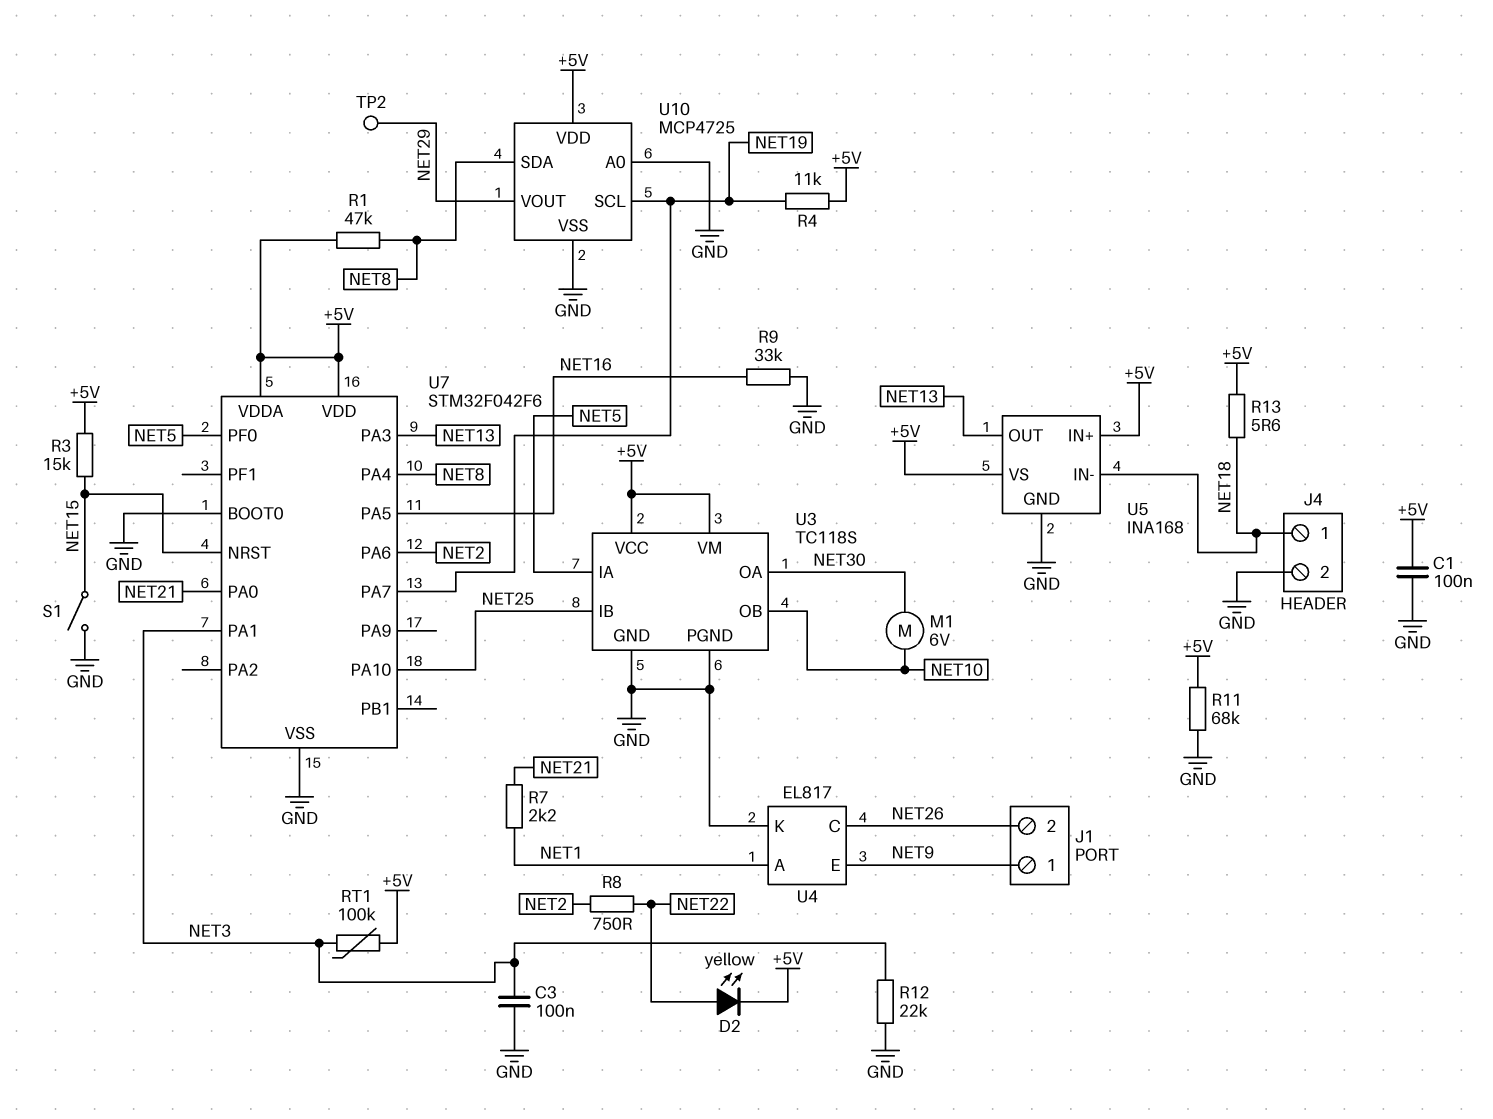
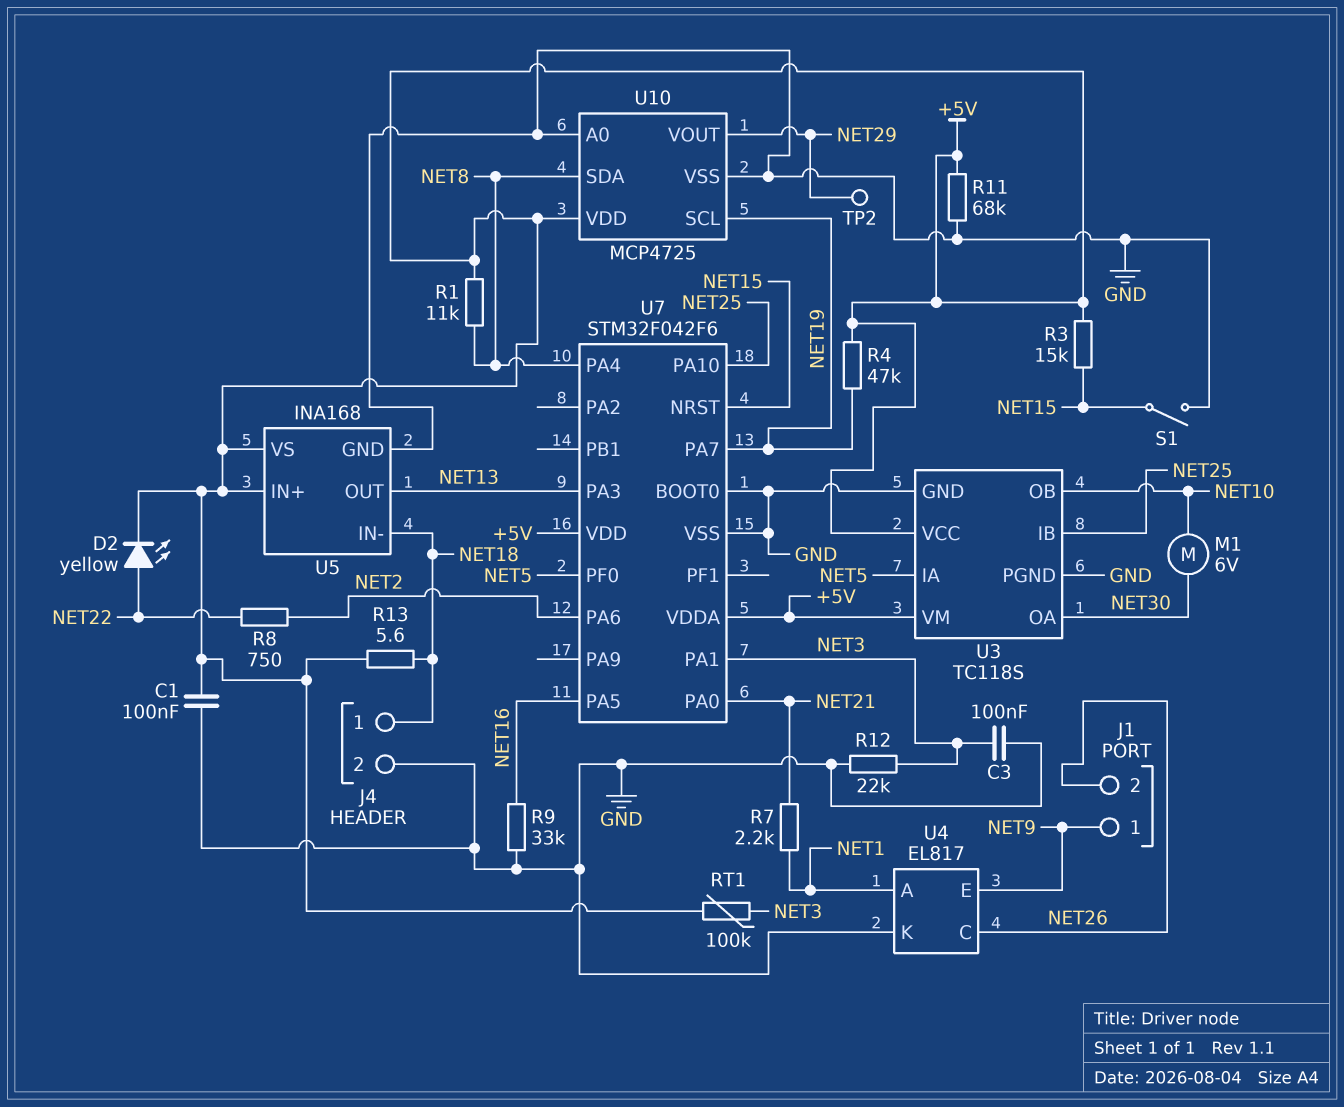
R1: 47k (+5V, NET8) -> 11k (+5V, NET8)
R4: 11k (+5V, NET19) -> 47k (+5V, NET19)

